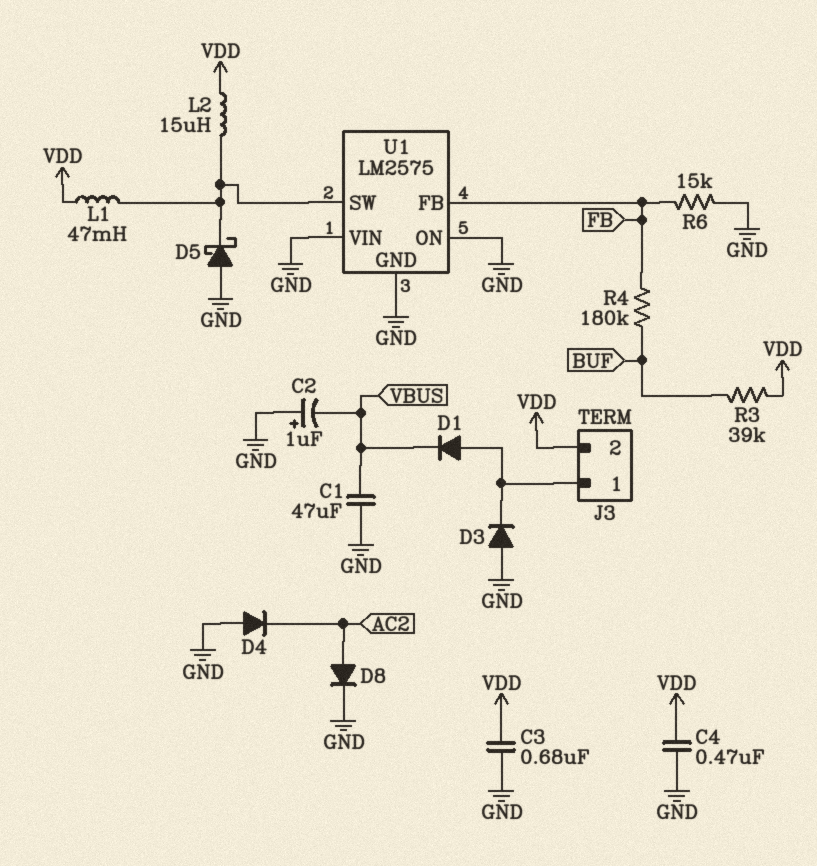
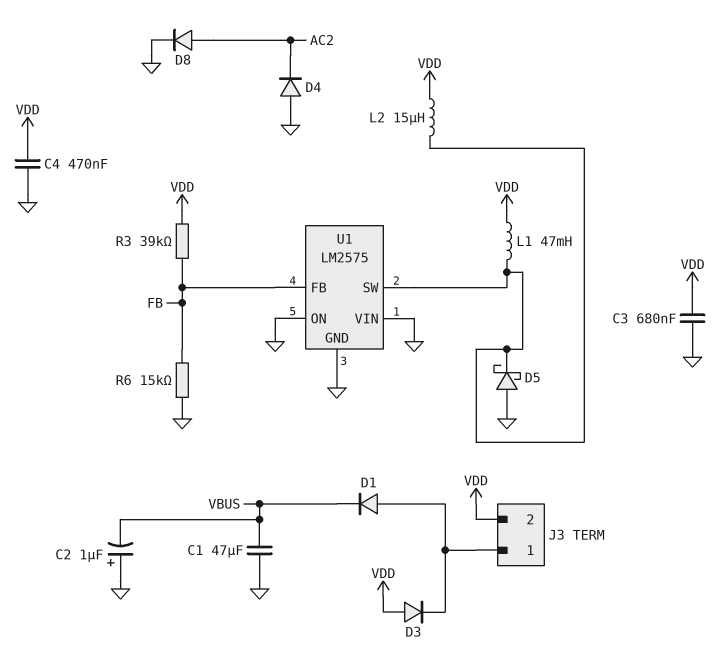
D3: diode (A GND, K J3/1) -> diode (A VDD, K J3/1)
R3: 39k (BUF, VDD) -> 39k (FB, VDD)
R4: 180k (BUF, FB) -> none

